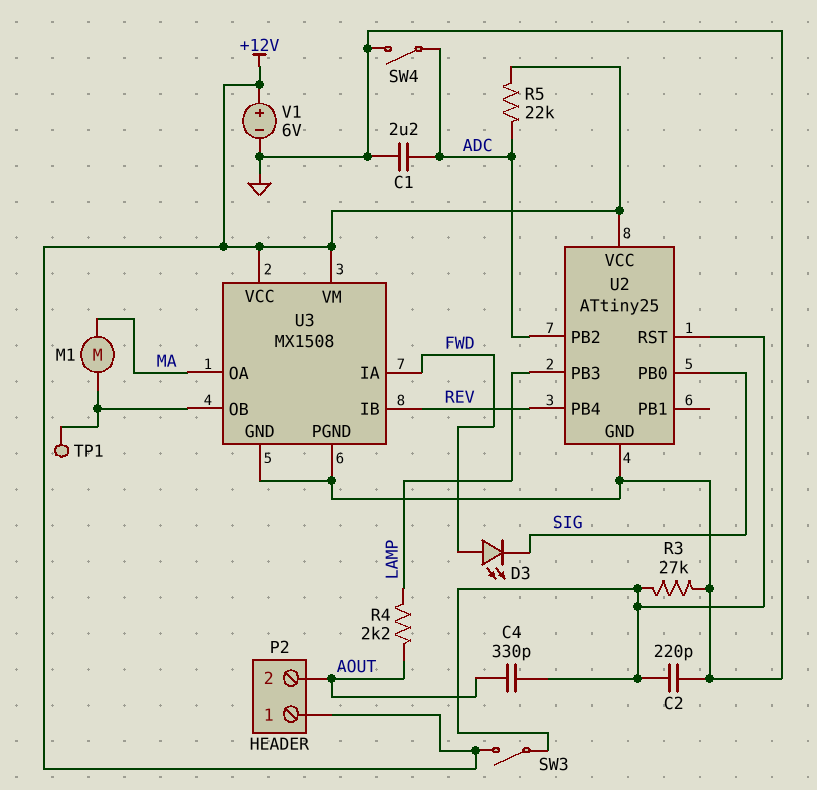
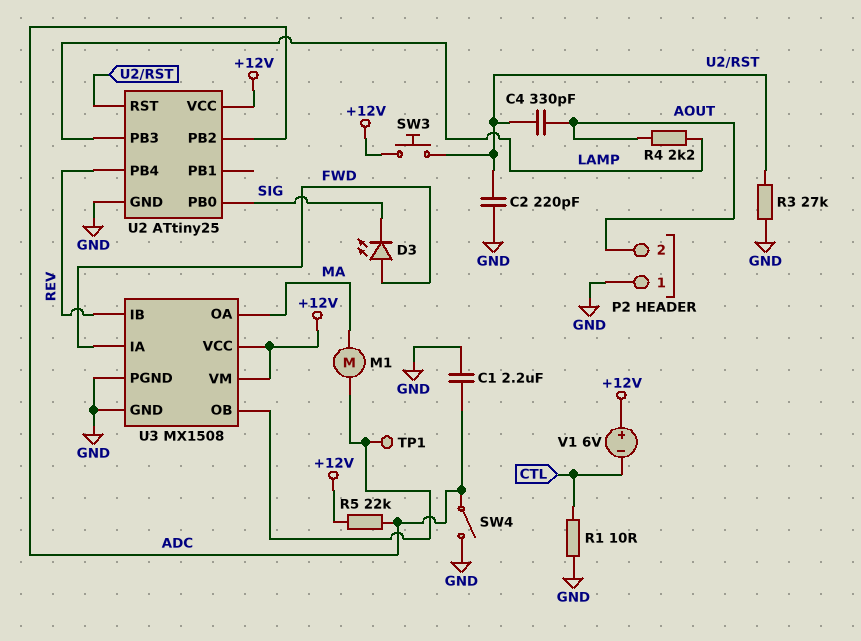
P2 pin 1: +12V -> GND
R1: none -> 10 (CTL, GND)
SW3: switch (+12V, U2/RST) -> button (+12V, U2/RST)
V1: 6V (plus +12V, minus GND) -> 6V (plus +12V, minus CTL)

